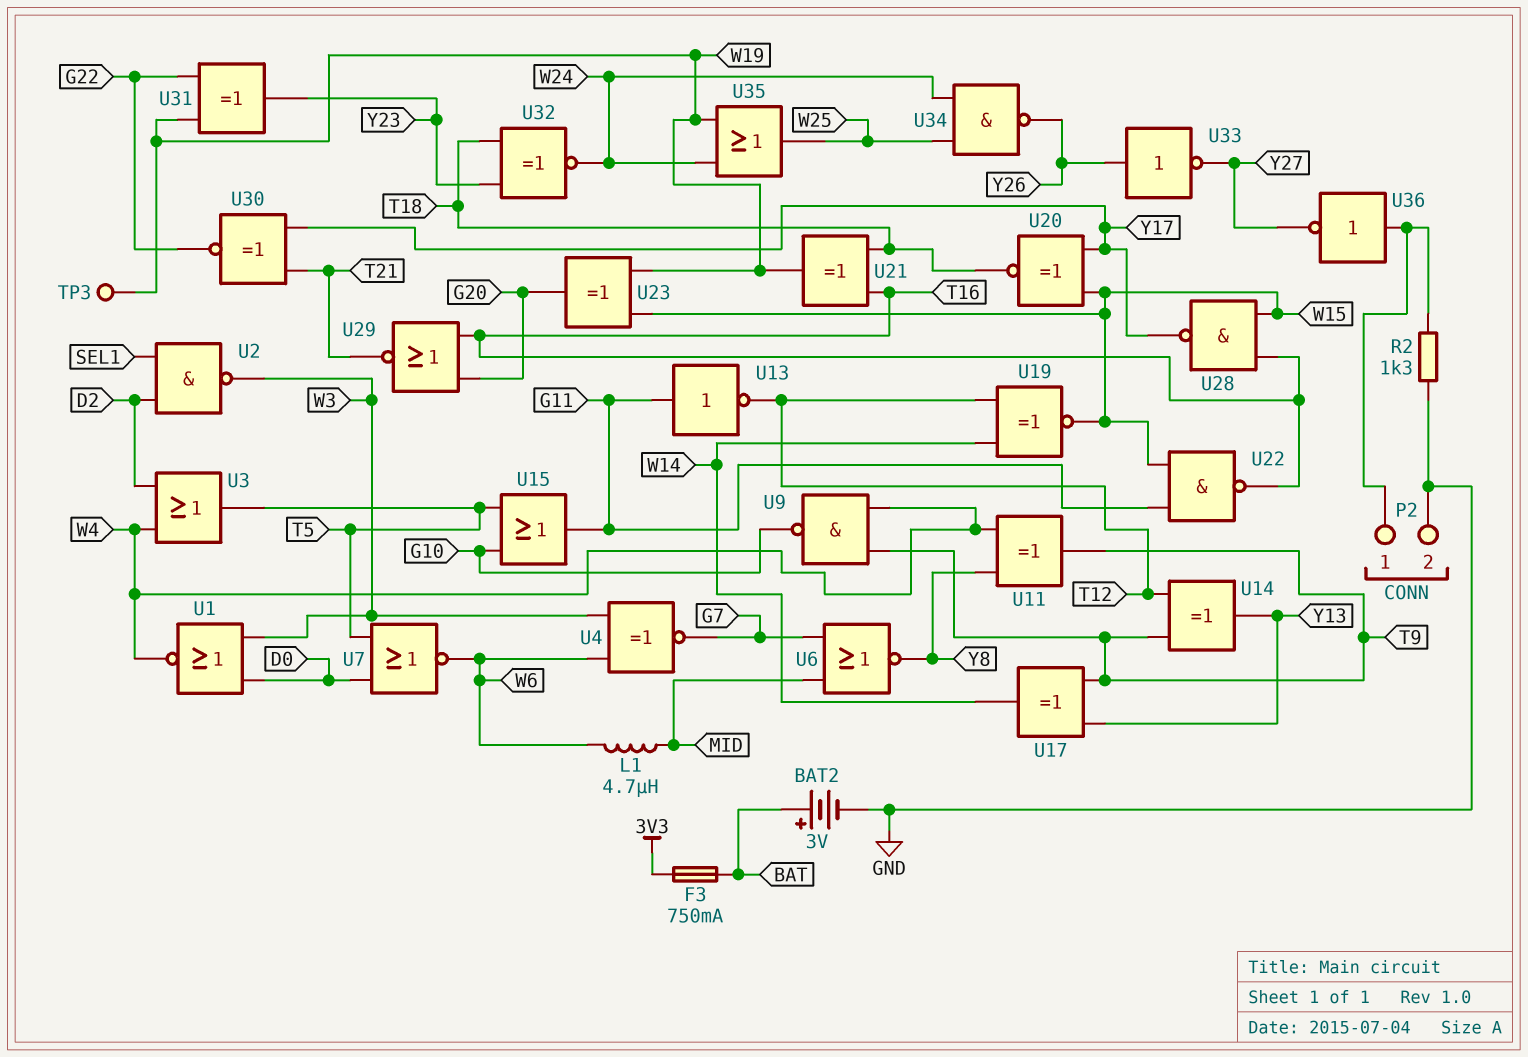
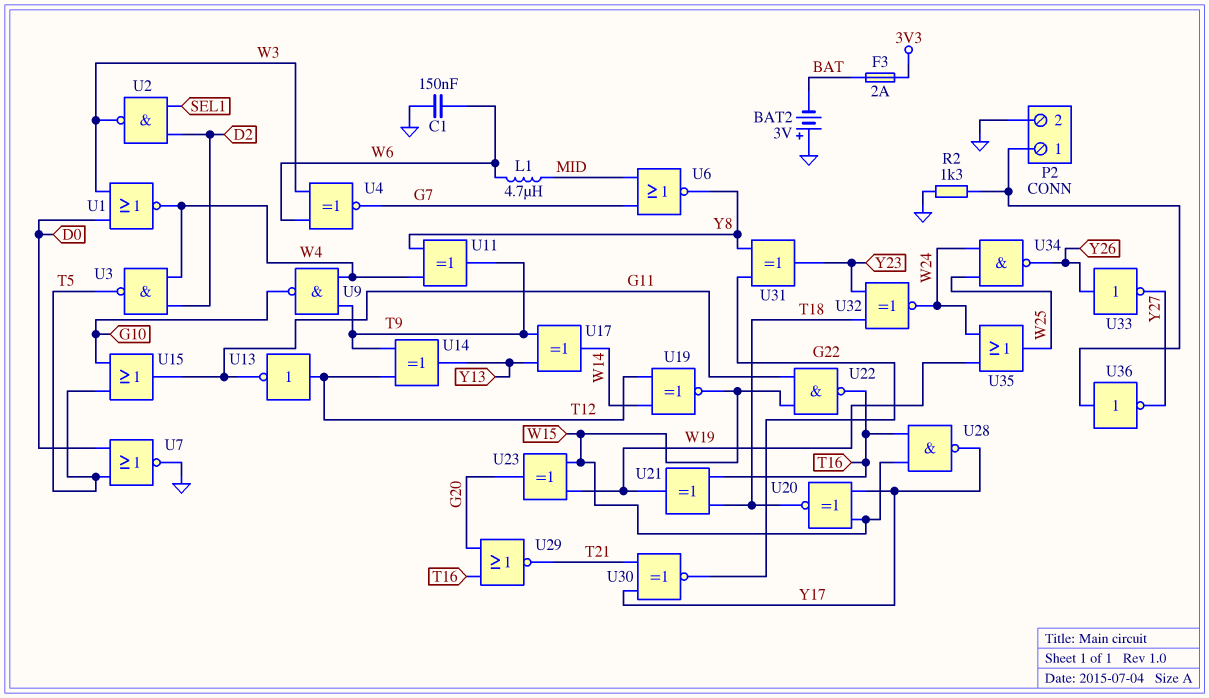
BAT2: 3V (plus BAT, minus GND) -> 3V (plus GND, minus BAT)
C1: none -> 150nF (GND, W6)
F3: 750mA (3V3, BAT) -> 2A (3V3, BAT)
TP3: test point (W19) -> none
U3: OR (in D2, in W4, out T5) -> NAND (in D2, in W4, out T5)
U7: NOR (in D0, in T5, out W6) -> NOR (in D0, in T5, out GND)
U13: NOT (in G11, out T12) -> NOT (in T12, out G11)
U31: XOR (in G22, in W19, out Y23) -> XOR (in G22, in Y8, out Y23)

